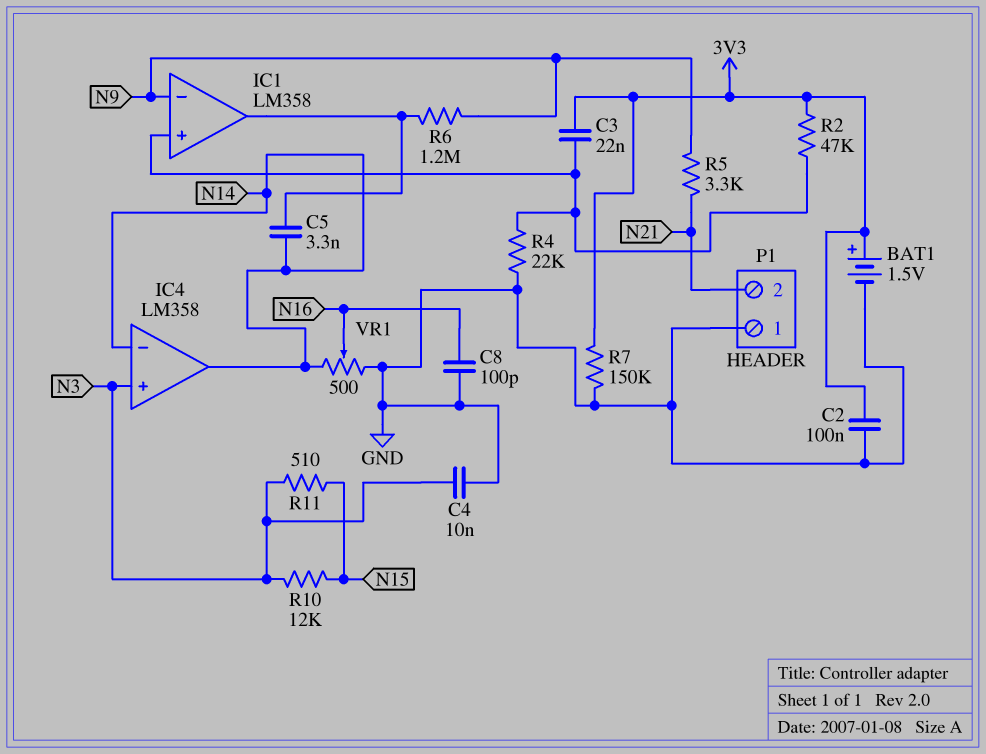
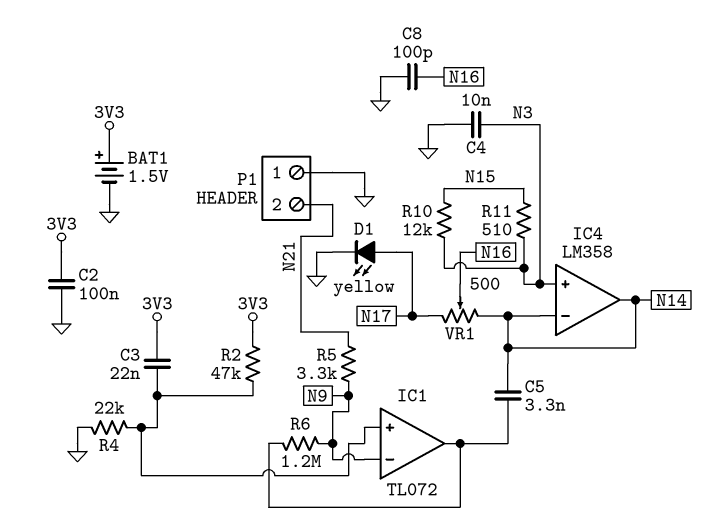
D1: none -> LED yellow (A N17, K GND)
IC1: LM358 -> TL072
R7: 150k (3V3, GND) -> none
VR1: 500 (GND, N14, wiper N16) -> 500 (N14, N17, wiper N16)

